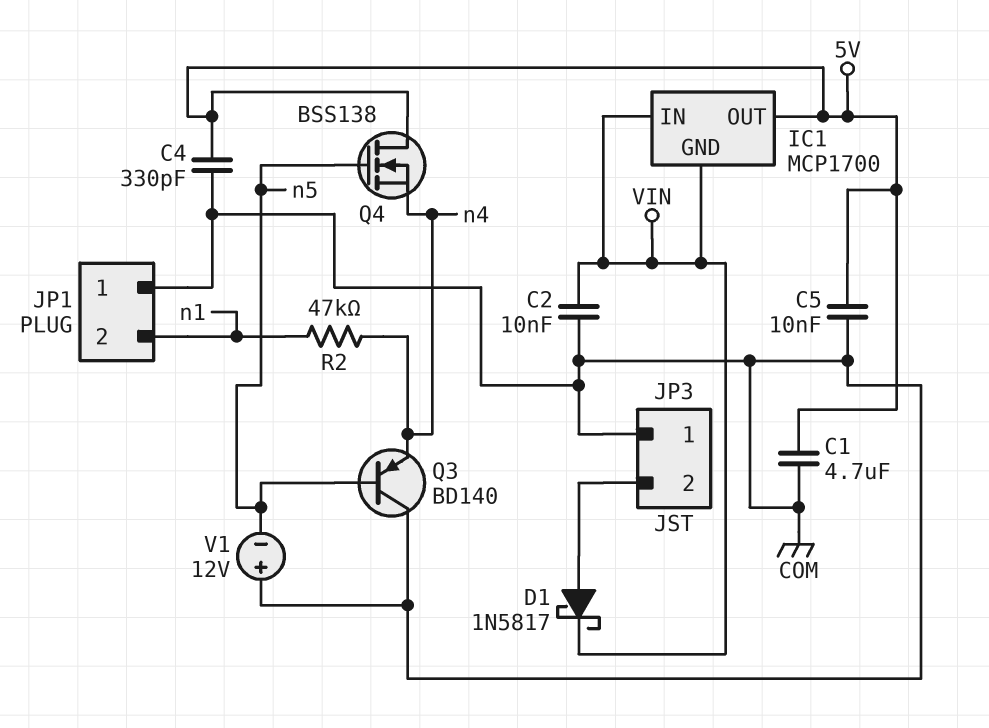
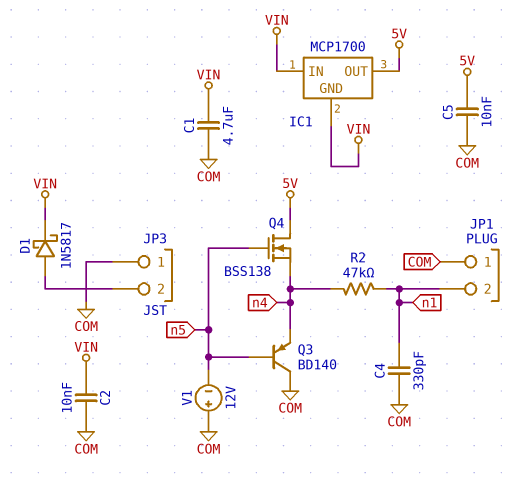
C1: 4.7uF (5V, COM) -> 4.7uF (COM, VIN)
C4: 330pF (5V, COM) -> 330pF (COM, n1)

